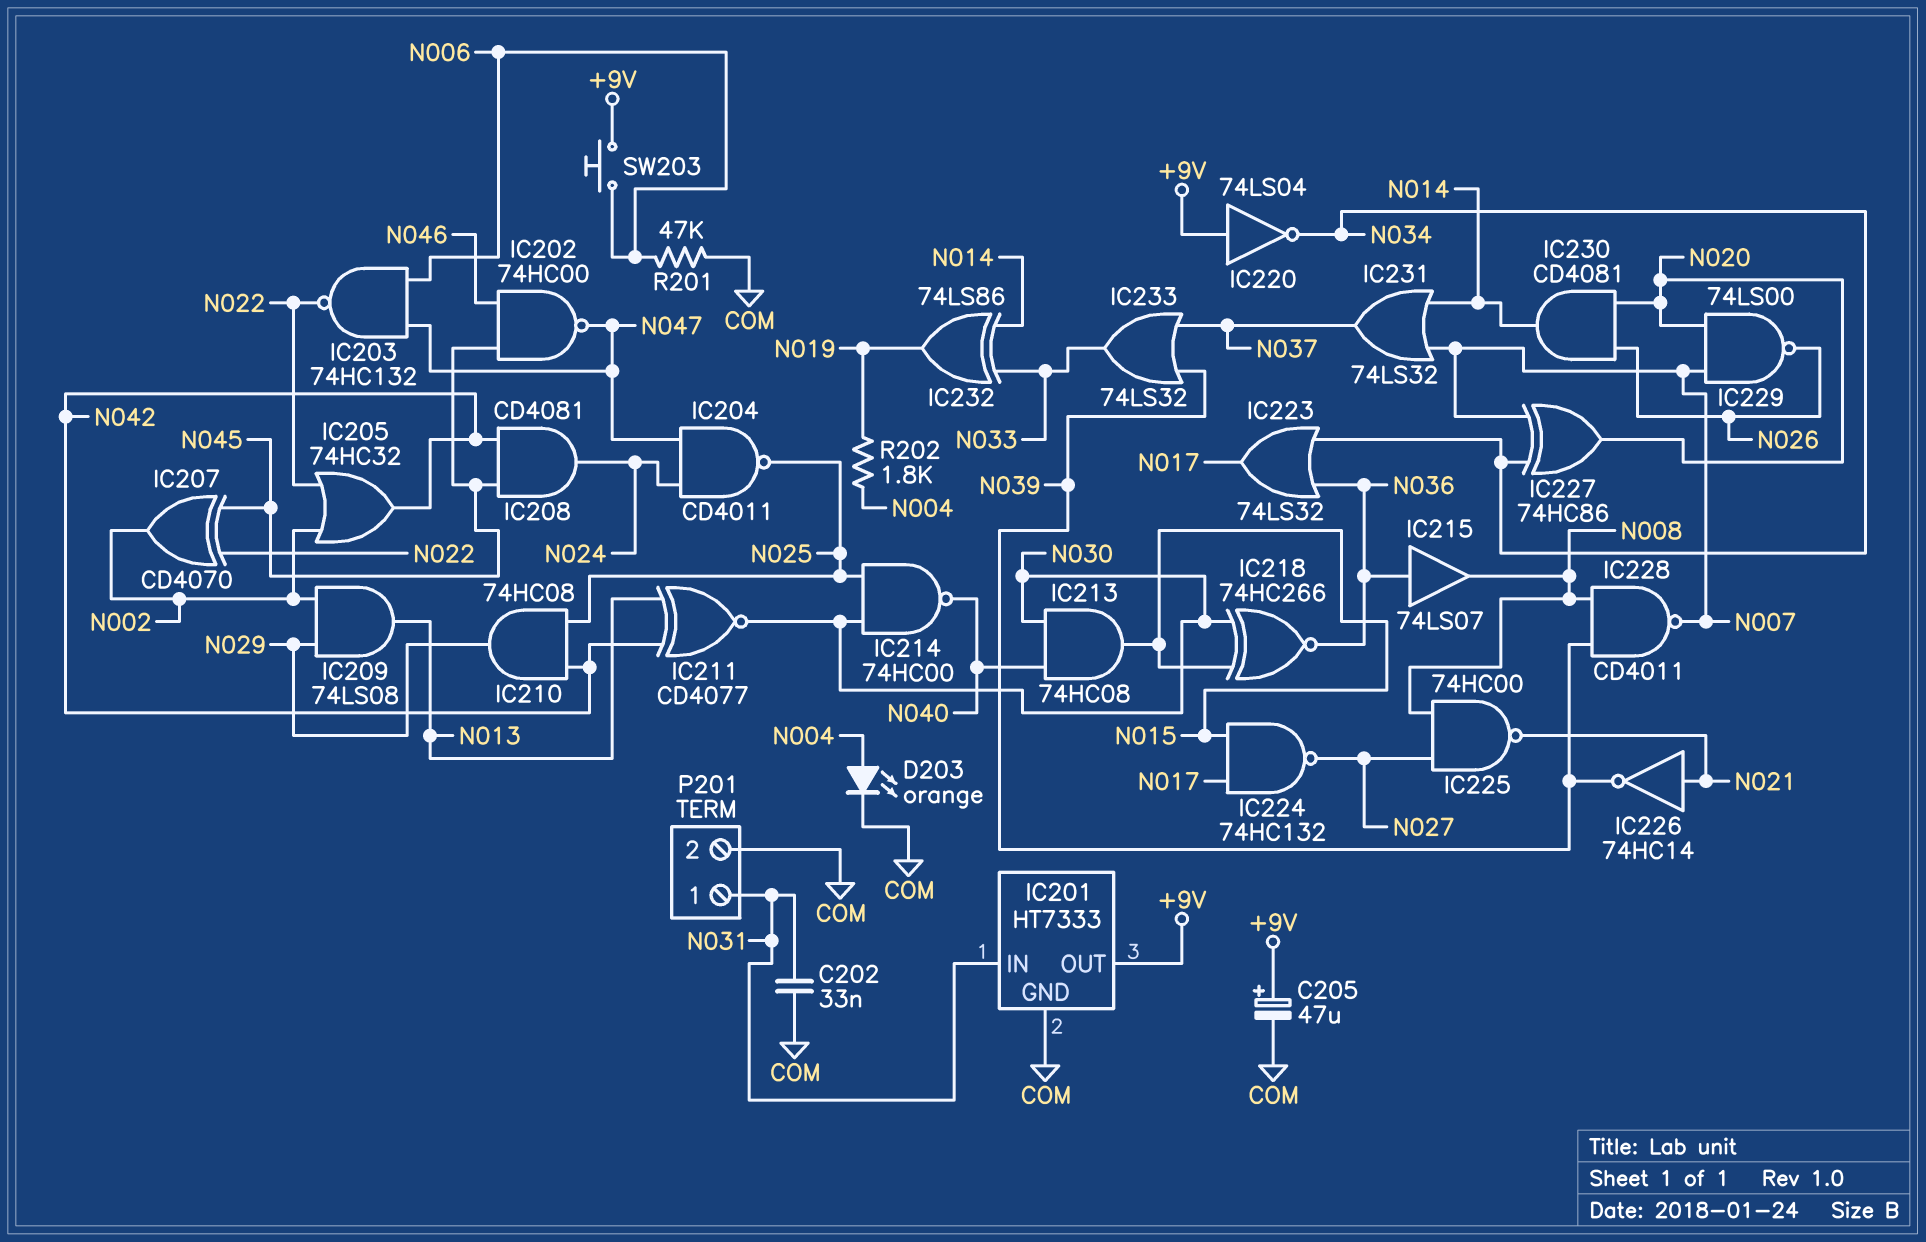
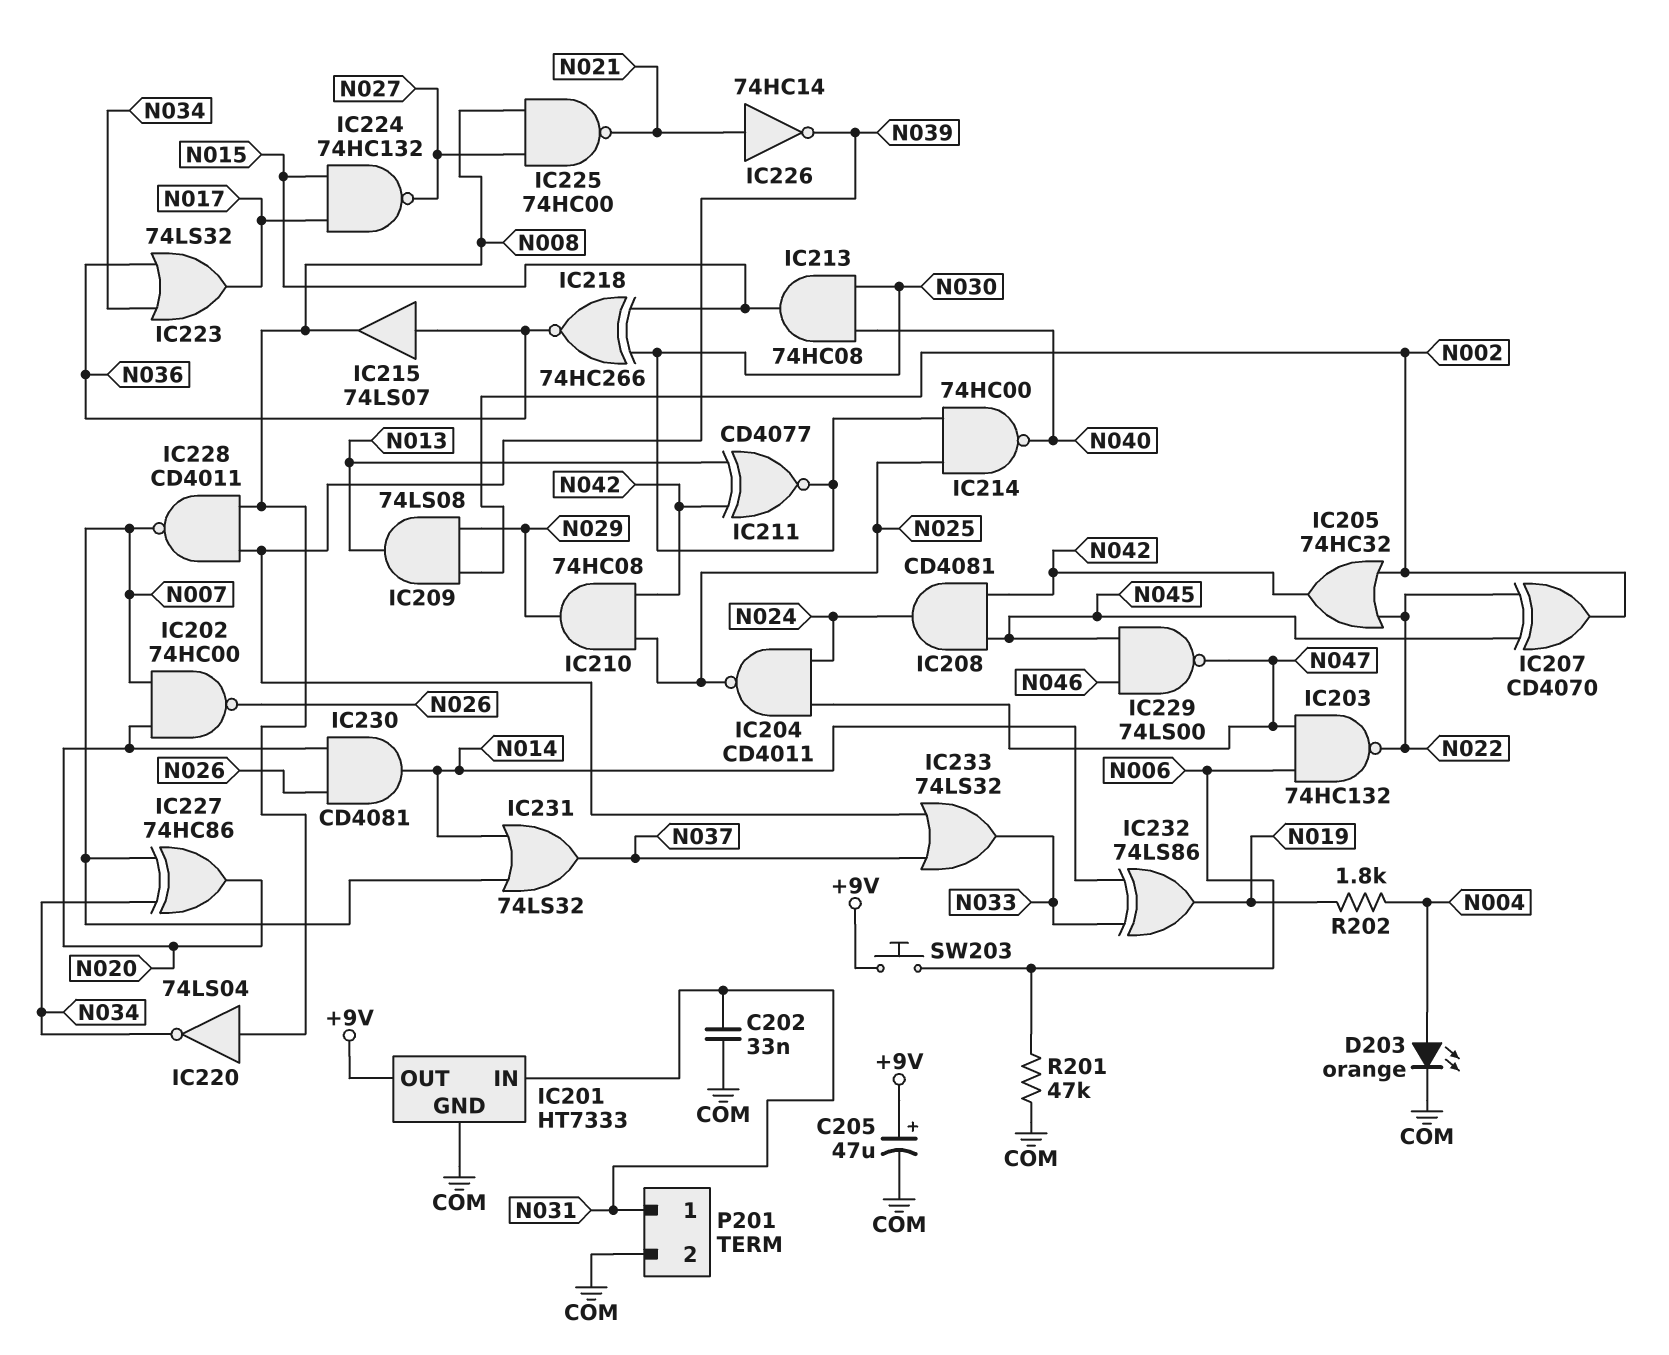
IC202: NAND 74HC00 (in N045, in N046, out N047) -> NAND 74HC00 (in N007, in N020, out N026)
IC220: NOT 74LS04 (in +9V, out N034) -> NOT 74LS04 (in N008, out N034)
IC229: NAND 74LS00 (in N007, in N020, out N026) -> NAND 74LS00 (in N045, in N046, out N047)

